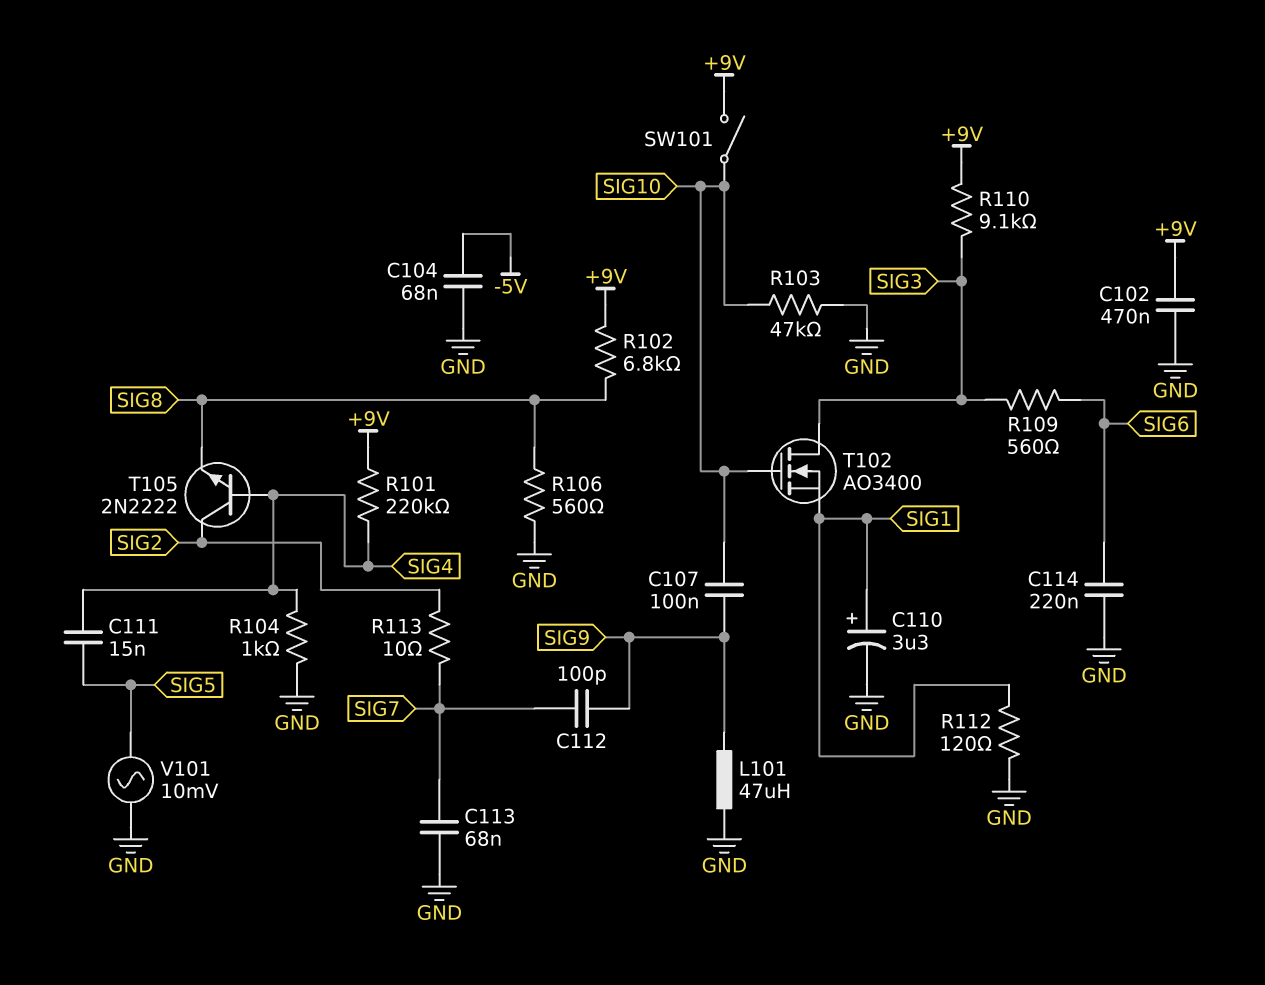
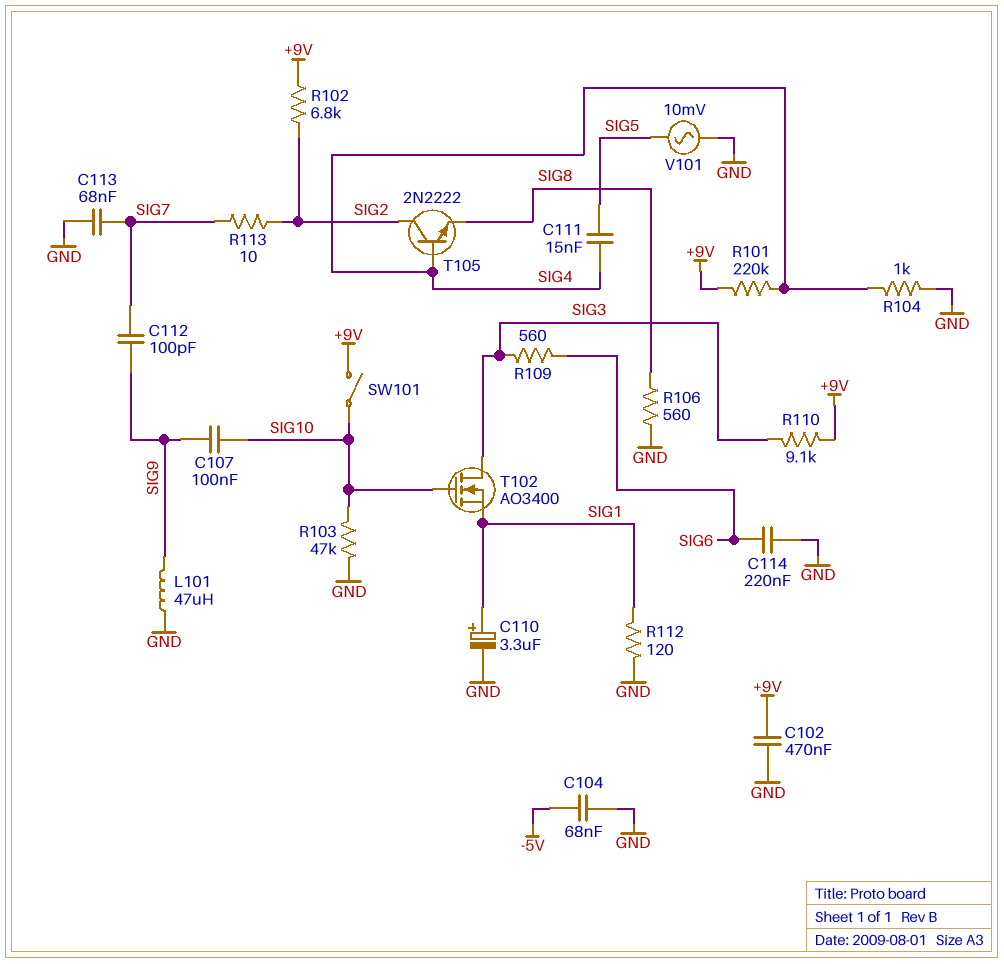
R102: 6.8k (+9V, SIG8) -> 6.8k (+9V, SIG2)

